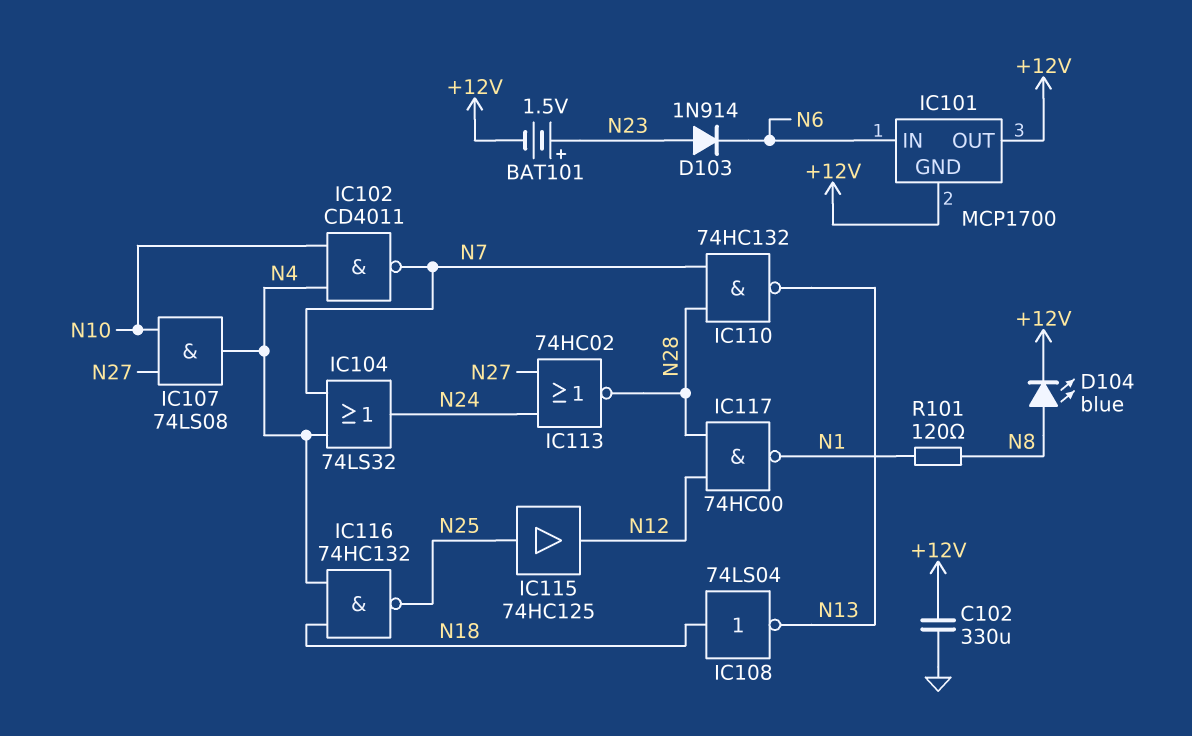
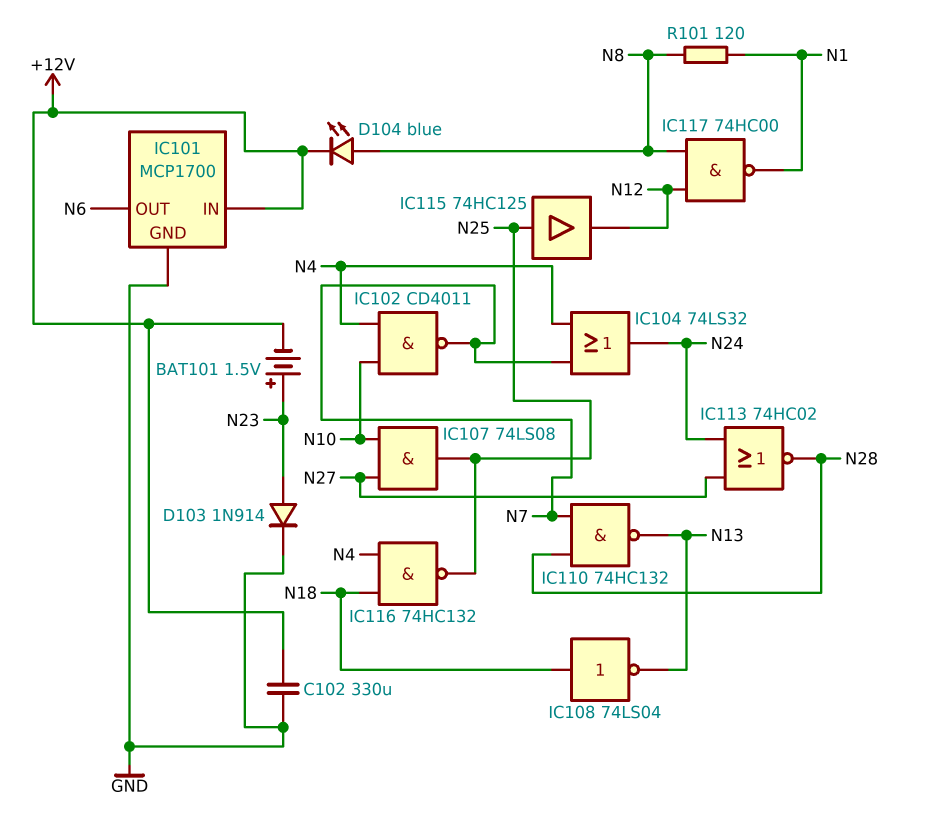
D103: diode 1N914 (A N23, K N6) -> diode 1N914 (A N23, K GND)
IC101 pin GND: +12V -> GND
IC101 pin IN: N6 -> +12V
IC101 pin OUT: +12V -> N6
IC107: AND 74LS08 (in N10, in N27, out N4) -> AND 74LS08 (in N10, in N27, out N25)
IC117: NAND 74HC00 (in N12, in N28, out N1) -> NAND 74HC00 (in N8, in N12, out N1)

